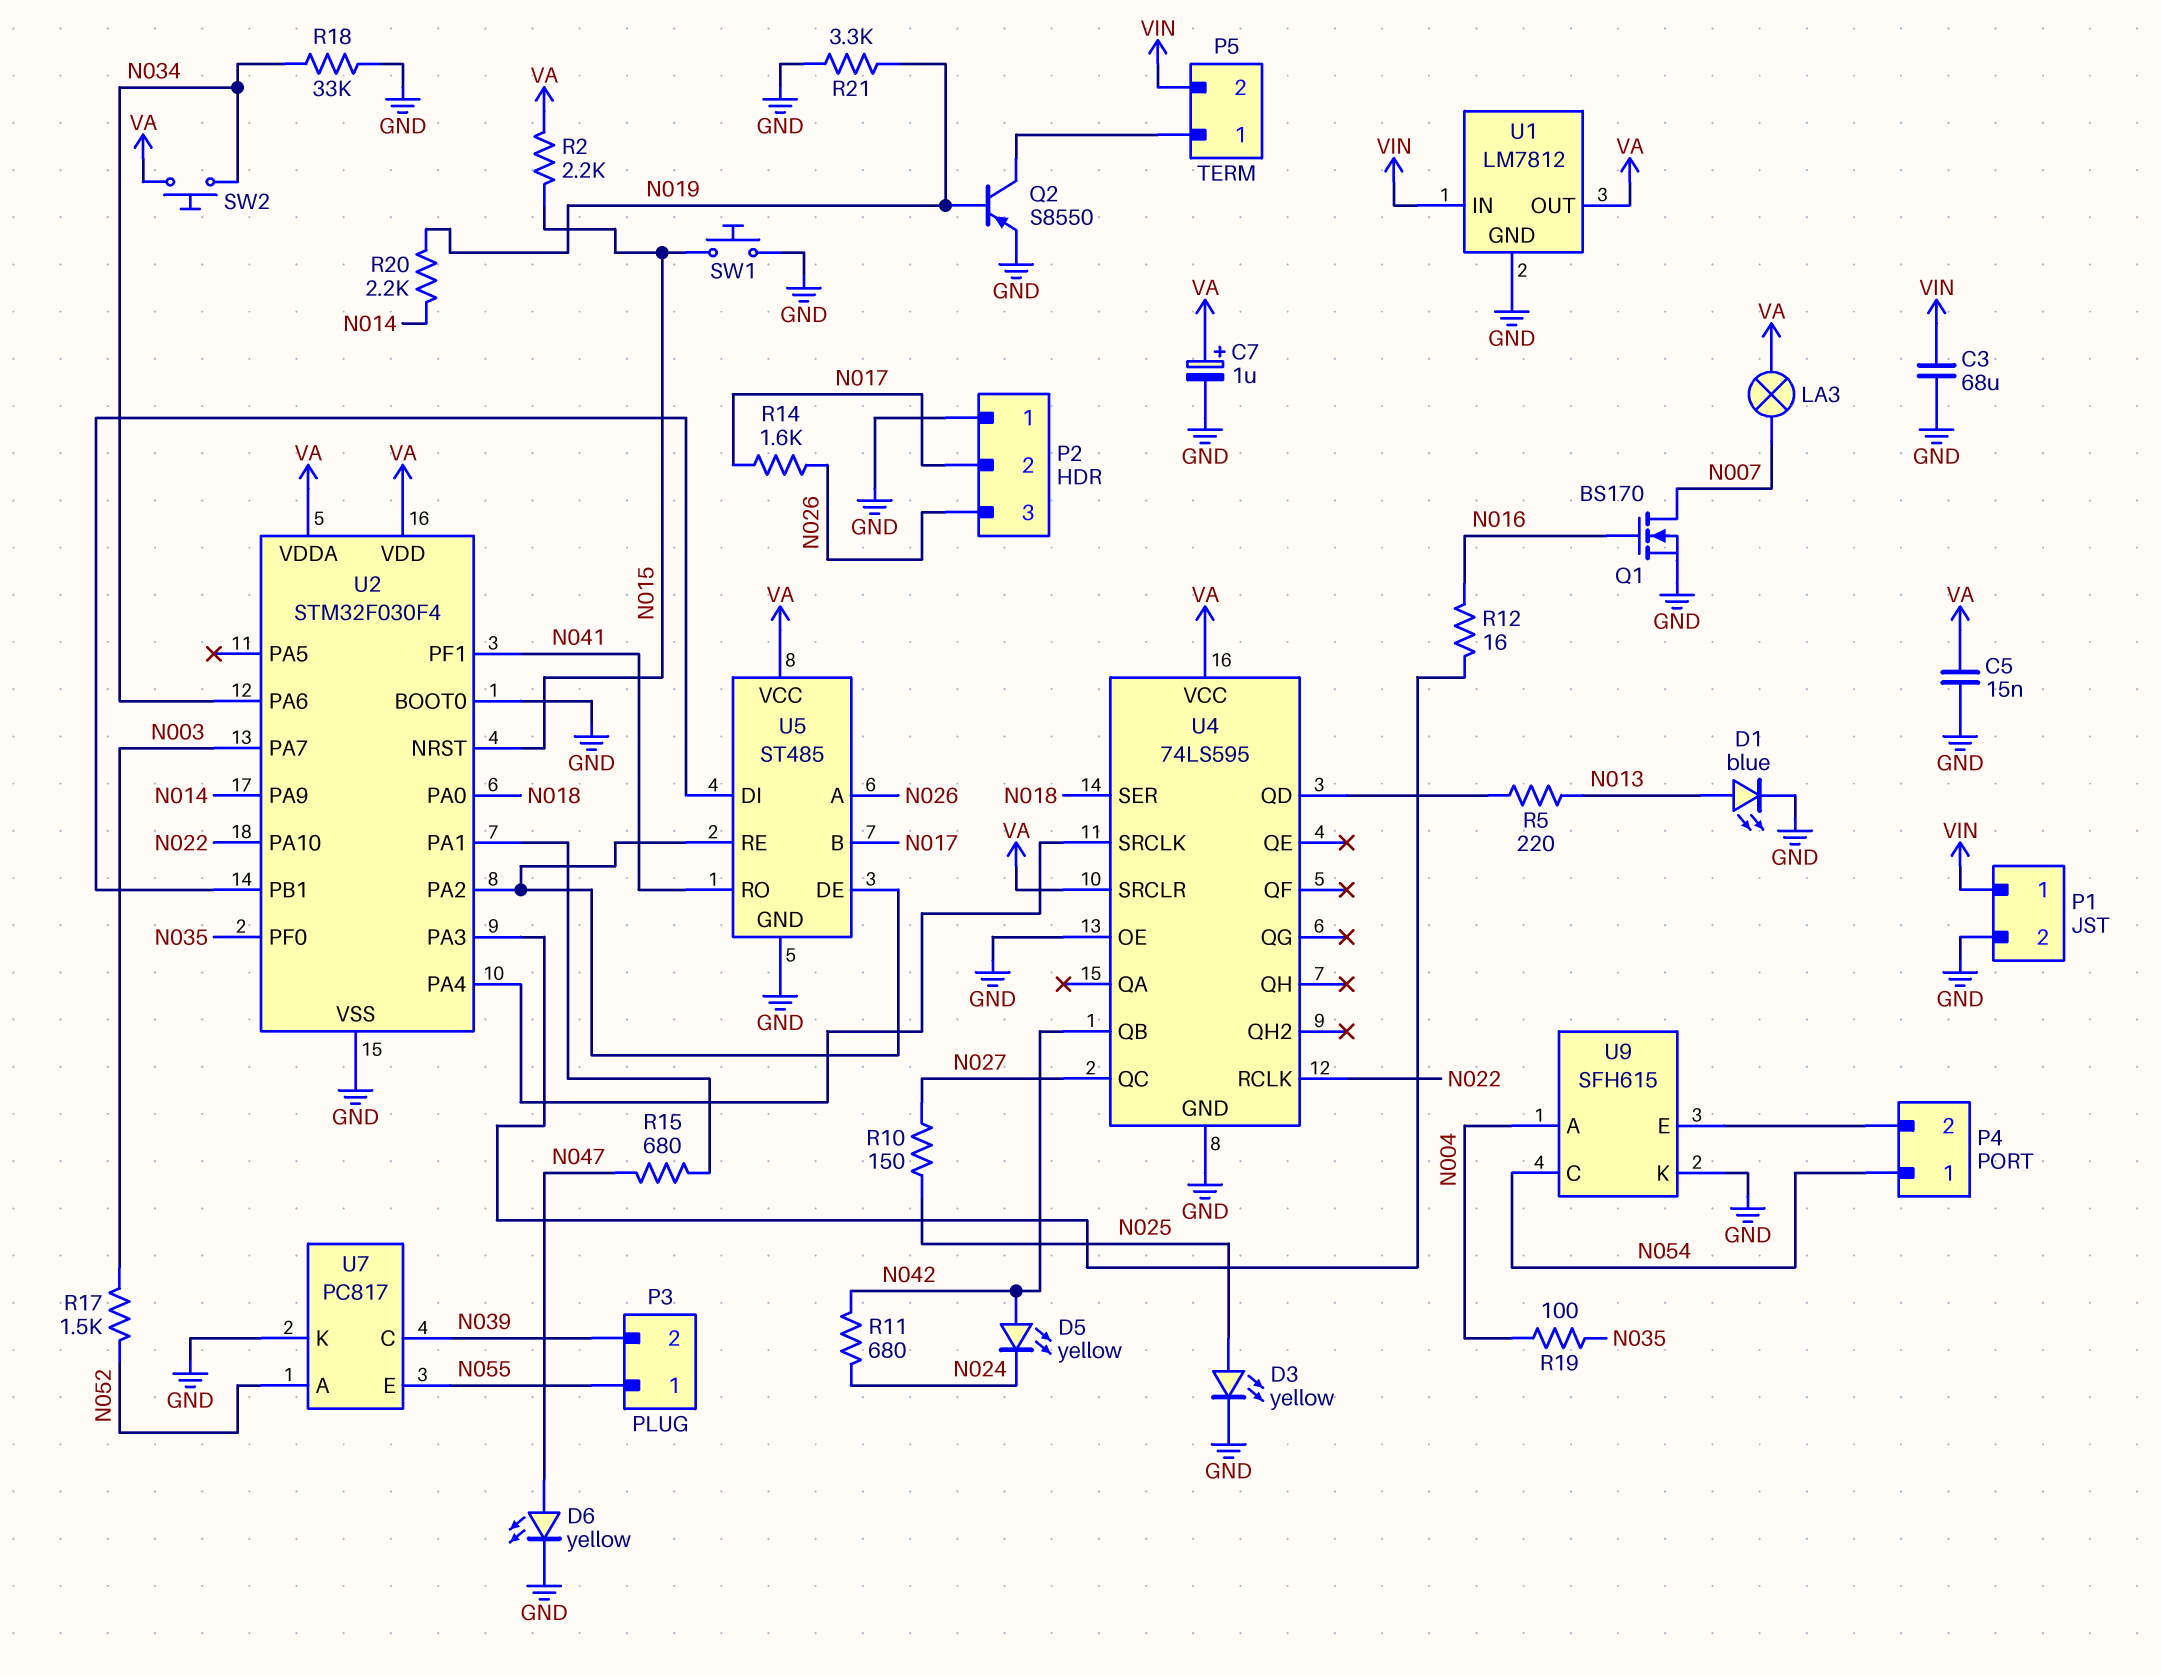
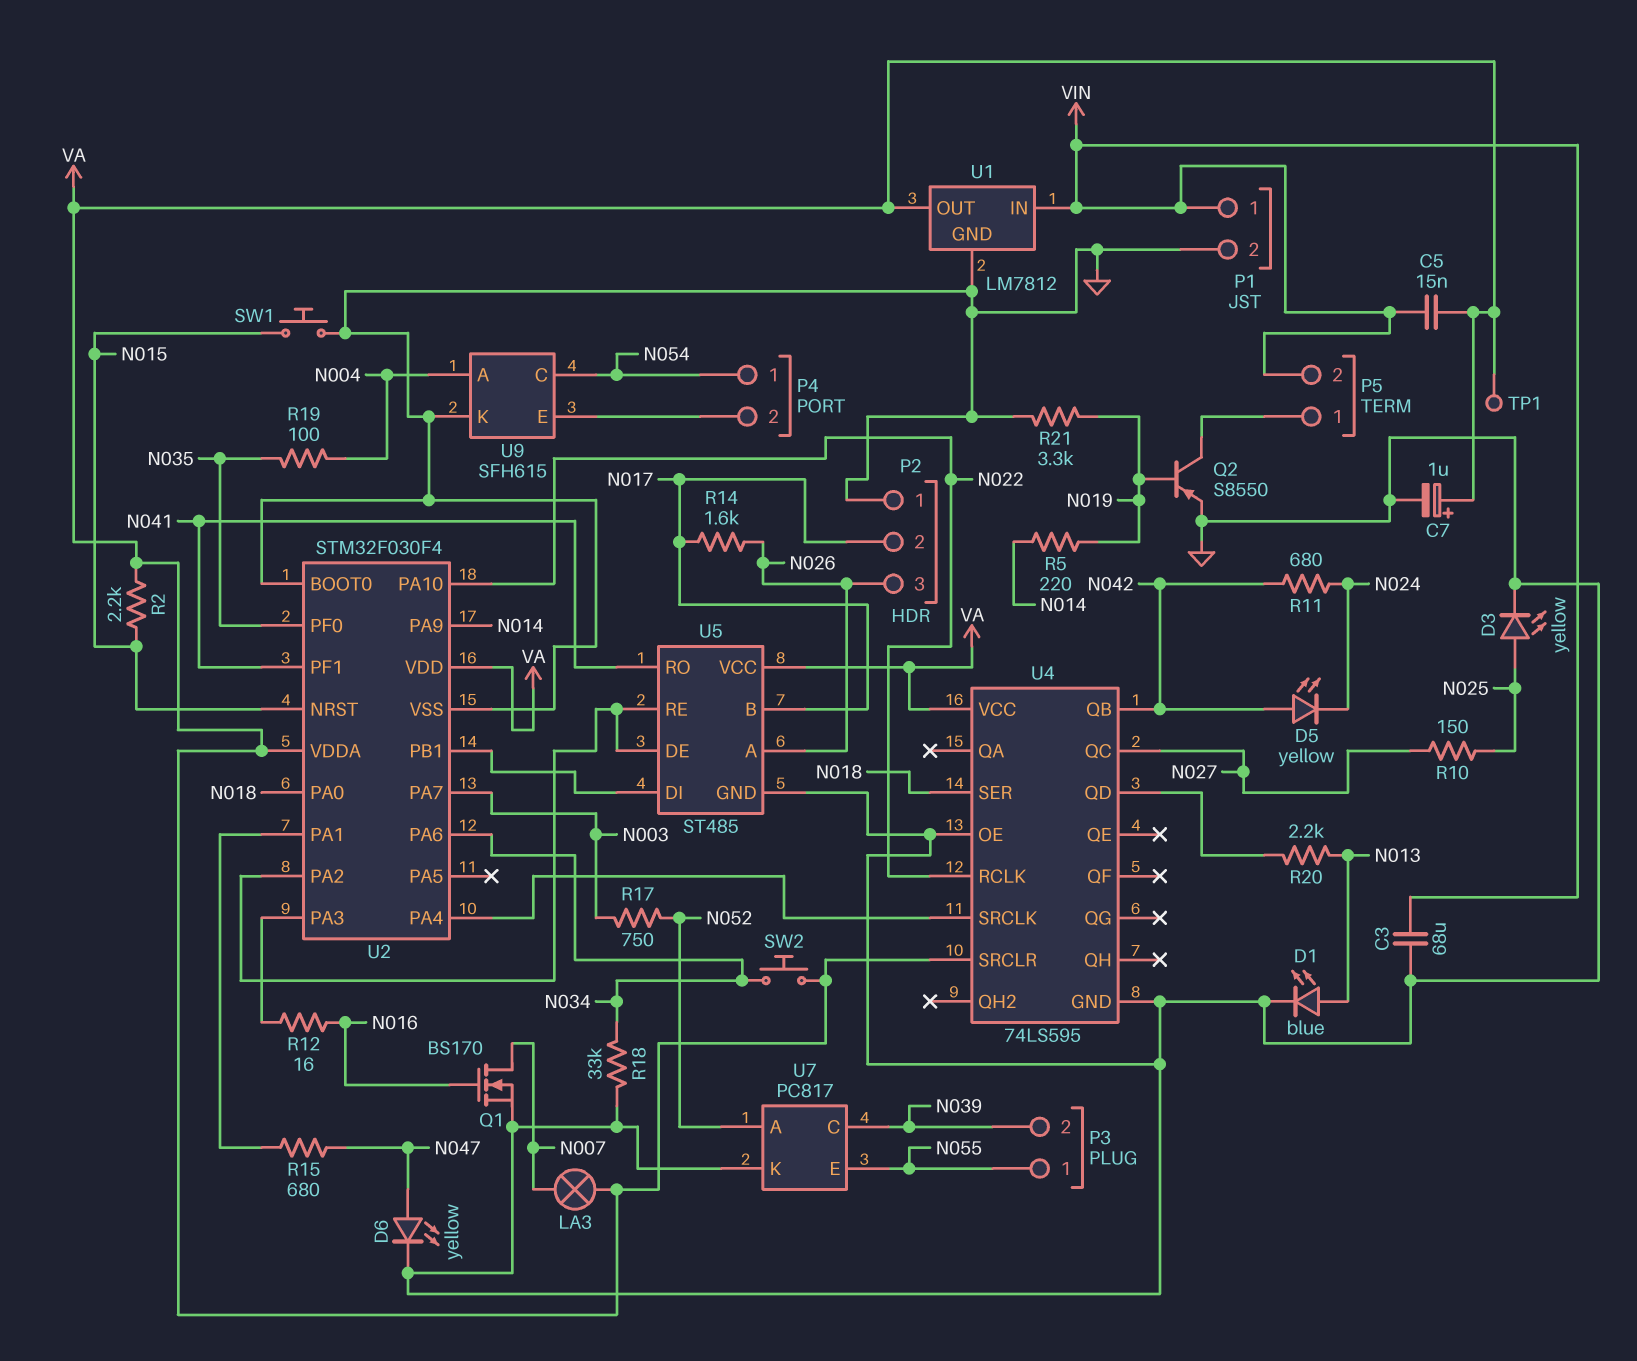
C5: 15nF (GND, VA) -> 15nF (VA, VIN)
R5: 220 (N013, U4/QD) -> 220 (N014, N019)
R17: 1.5k (N003, N052) -> 750 (N003, N052)
R20: 2.2k (N014, N019) -> 2.2k (N013, U4/QD)
TP1: none -> test point (VA)

